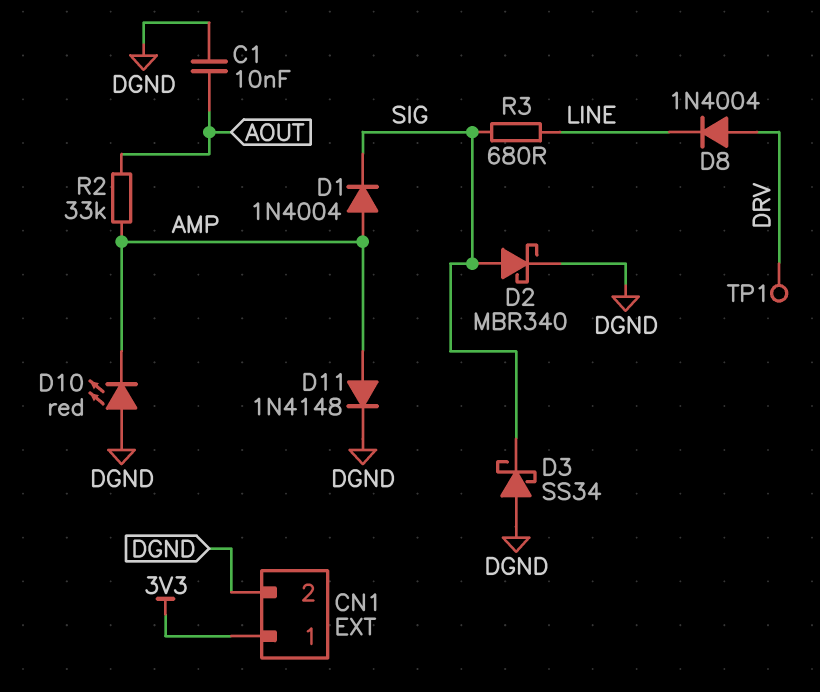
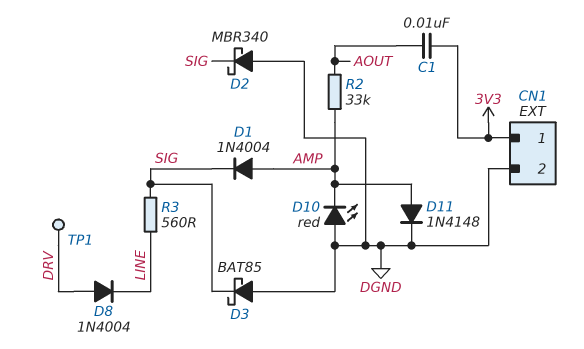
C1: 10nF (AOUT, DGND) -> 10nF (3V3, AOUT)
D2: schottky MBR340 (A SIG, K DGND) -> schottky MBR340 (A DGND, K SIG)
D3: schottky SS34 (A DGND, K SIG) -> schottky BAT85 (A DGND, K SIG)
R3: 680 (LINE, SIG) -> 560 (LINE, SIG)

